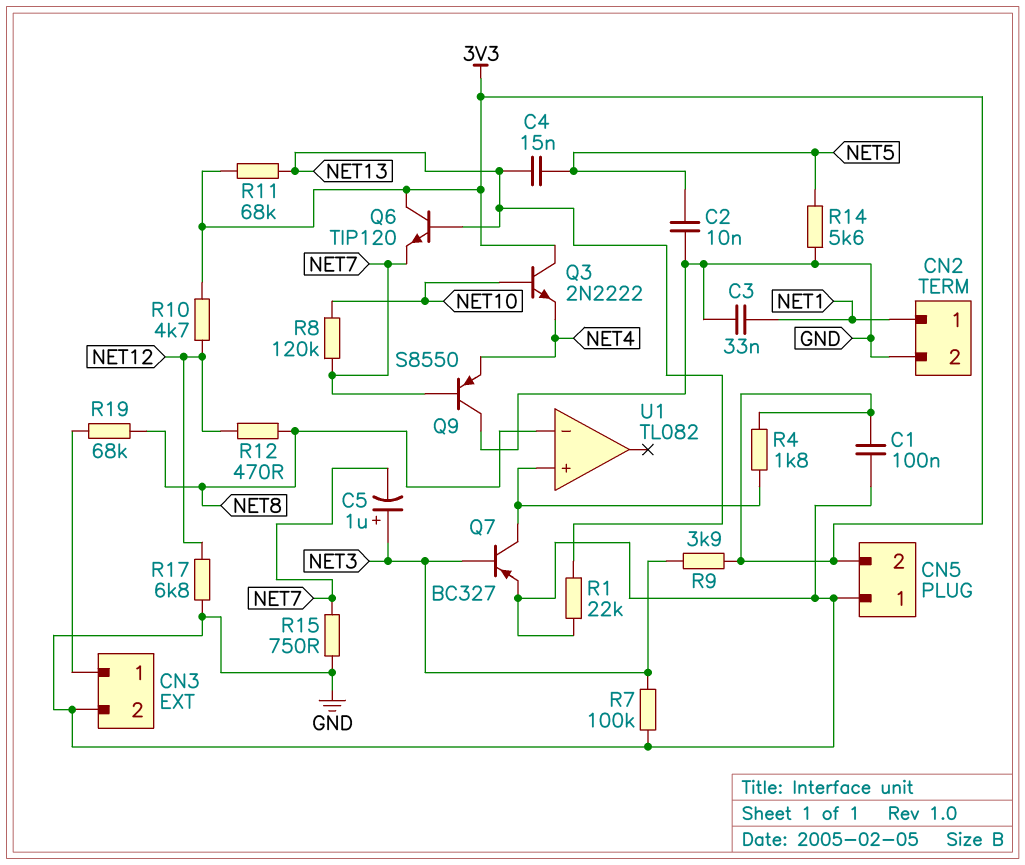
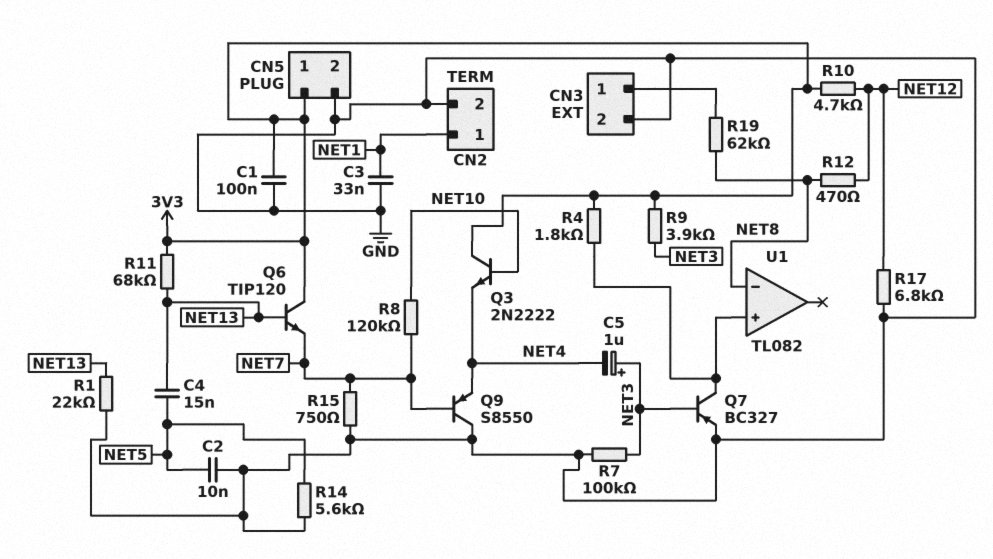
C5: 1uF (plus NET3, minus NET7) -> 1uF (plus NET3, minus NET4)
CN5 pin 1: GND -> 3V3
CN5 pin 2: 3V3 -> GND
R19: 68k (CN3/1, NET8) -> 62k (CN3/1, NET8)

